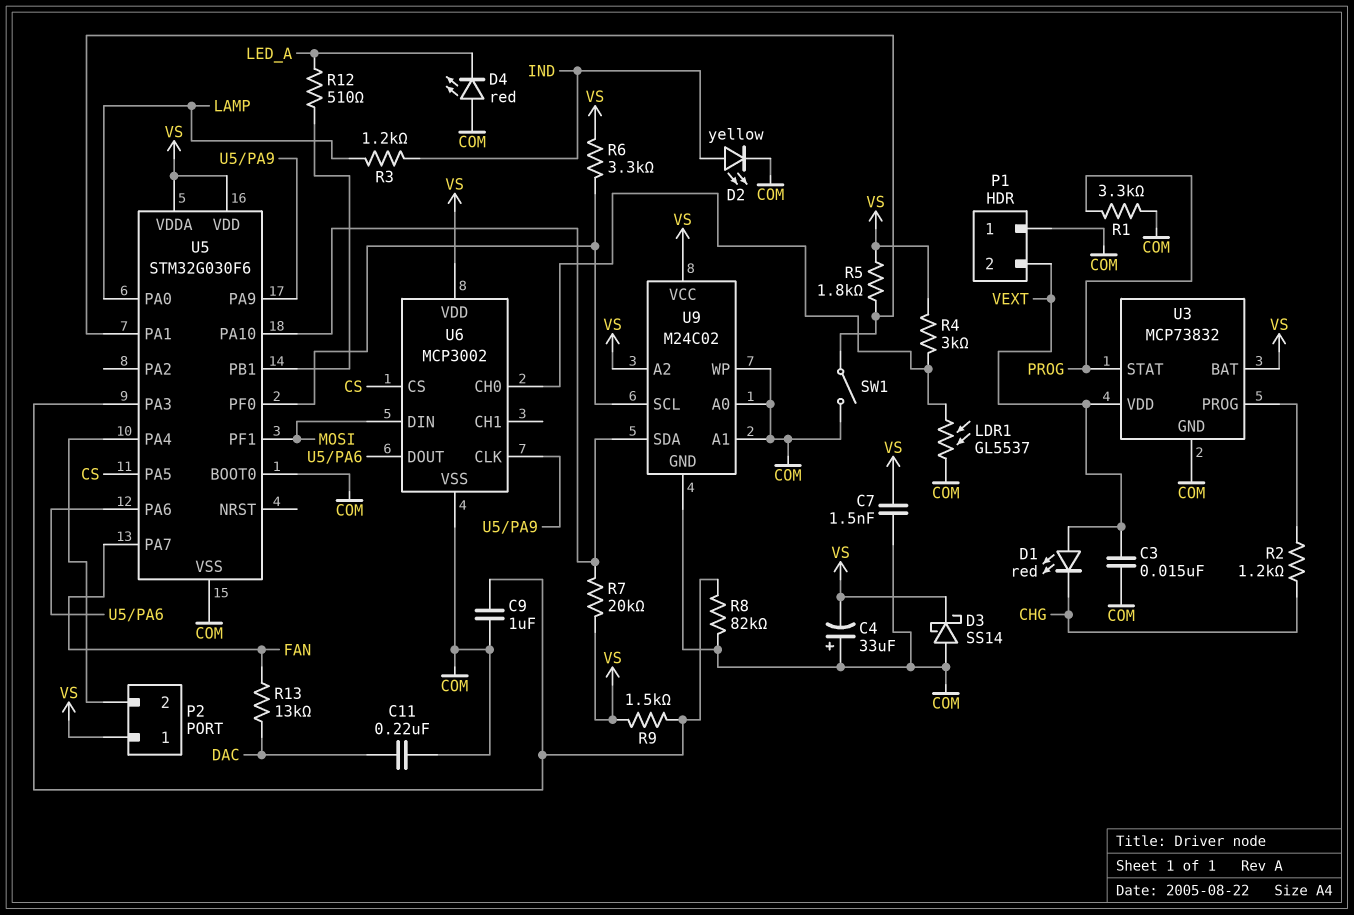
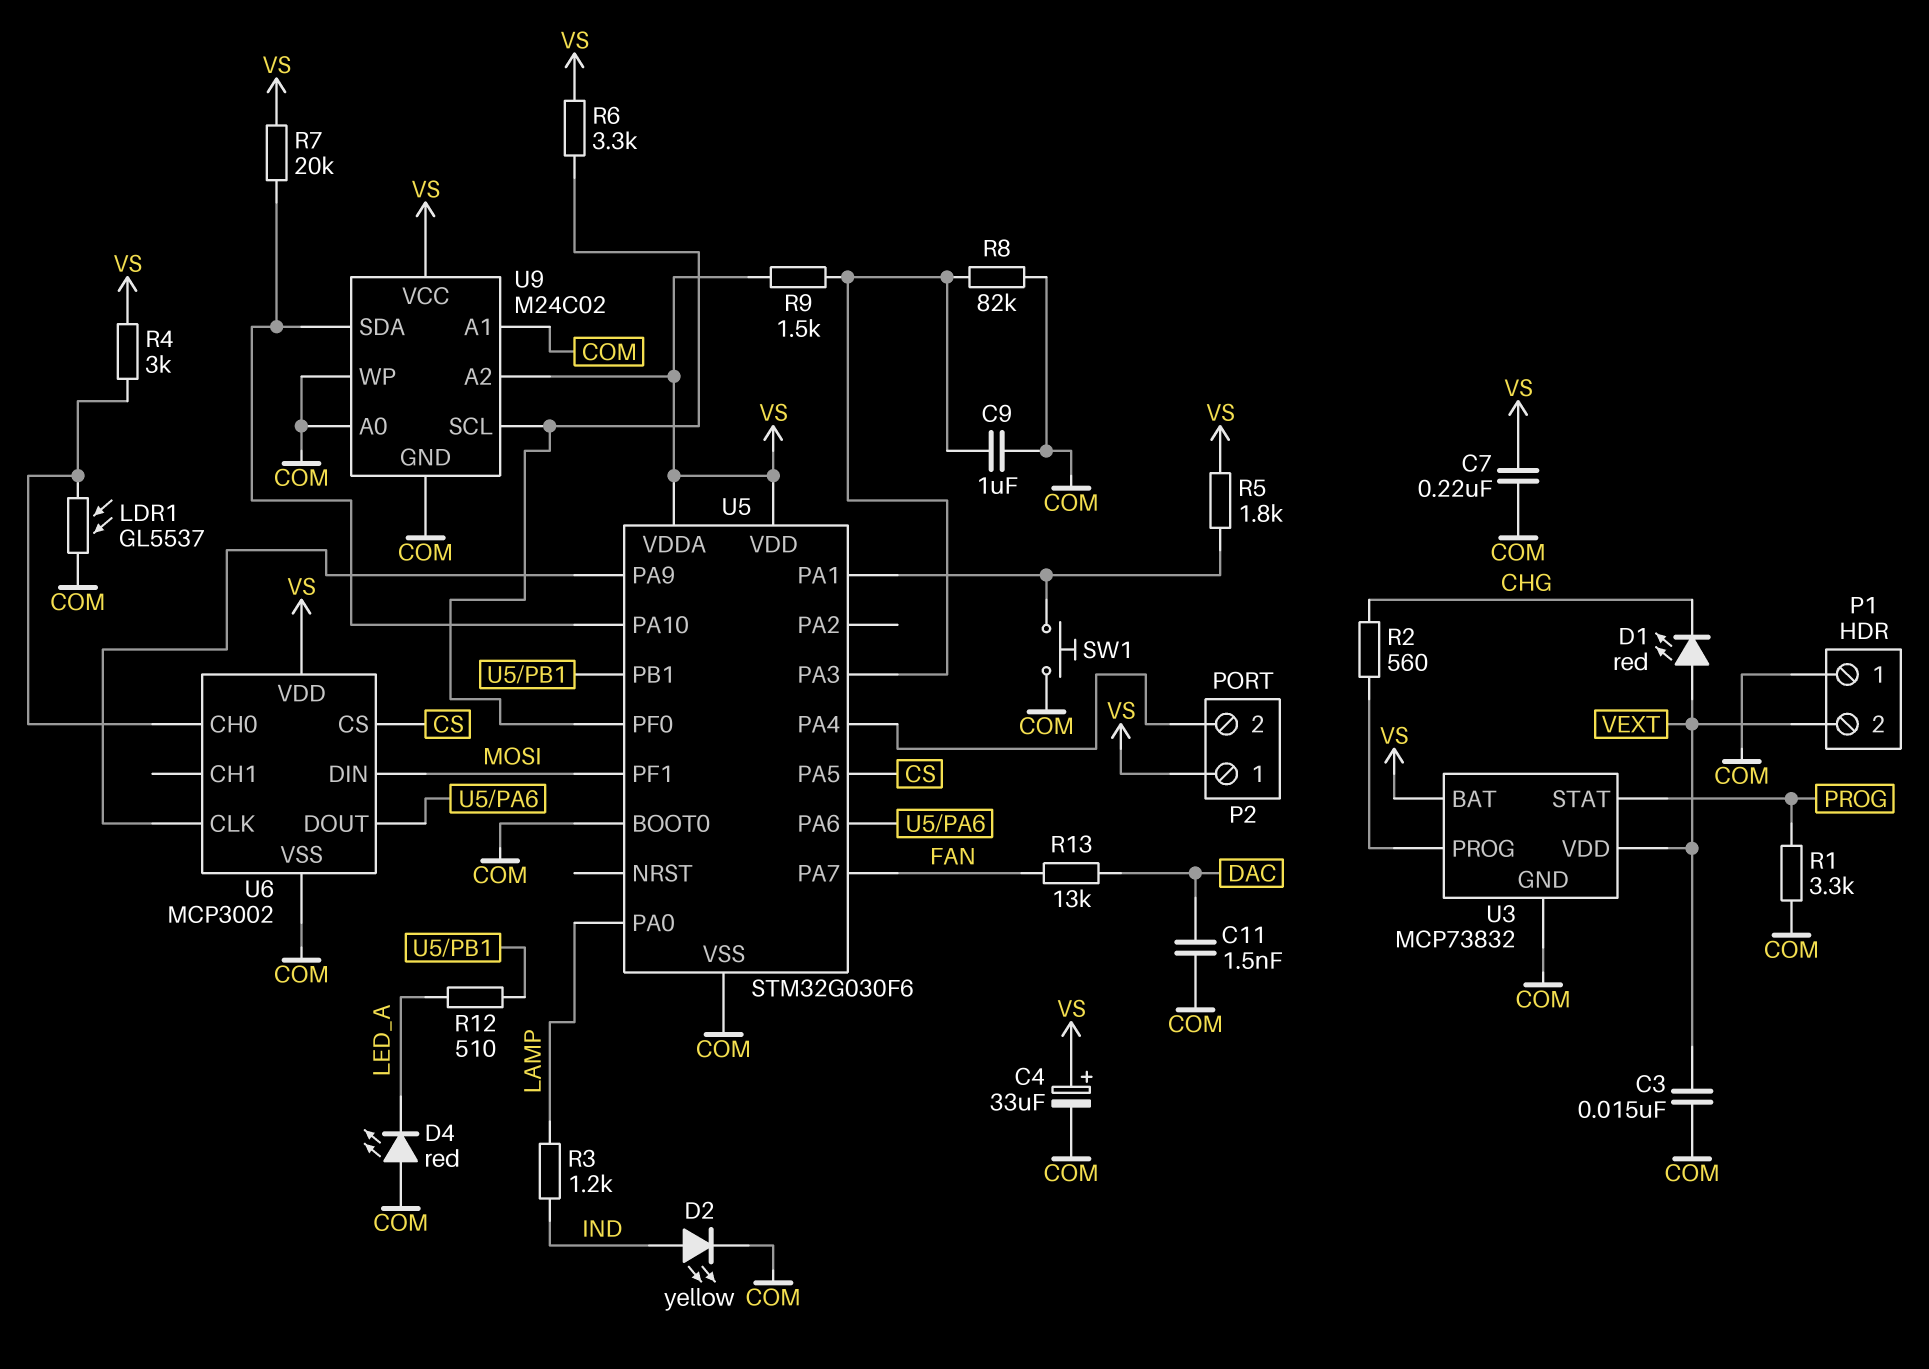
C4: 33uF (plus COM, minus VS) -> 33uF (plus VS, minus COM)
C7: 1.5nF (COM, VS) -> 220nF (COM, VS)
C11: 220nF (COM, DAC) -> 1.5nF (COM, DAC)
D3: schottky SS14 (A COM, K VS) -> none
R2: 1.2k (CHG, U3/PROG) -> 560 (CHG, U3/PROG)
SW1: switch (COM, U5/PA1) -> button (COM, U5/PA1)

